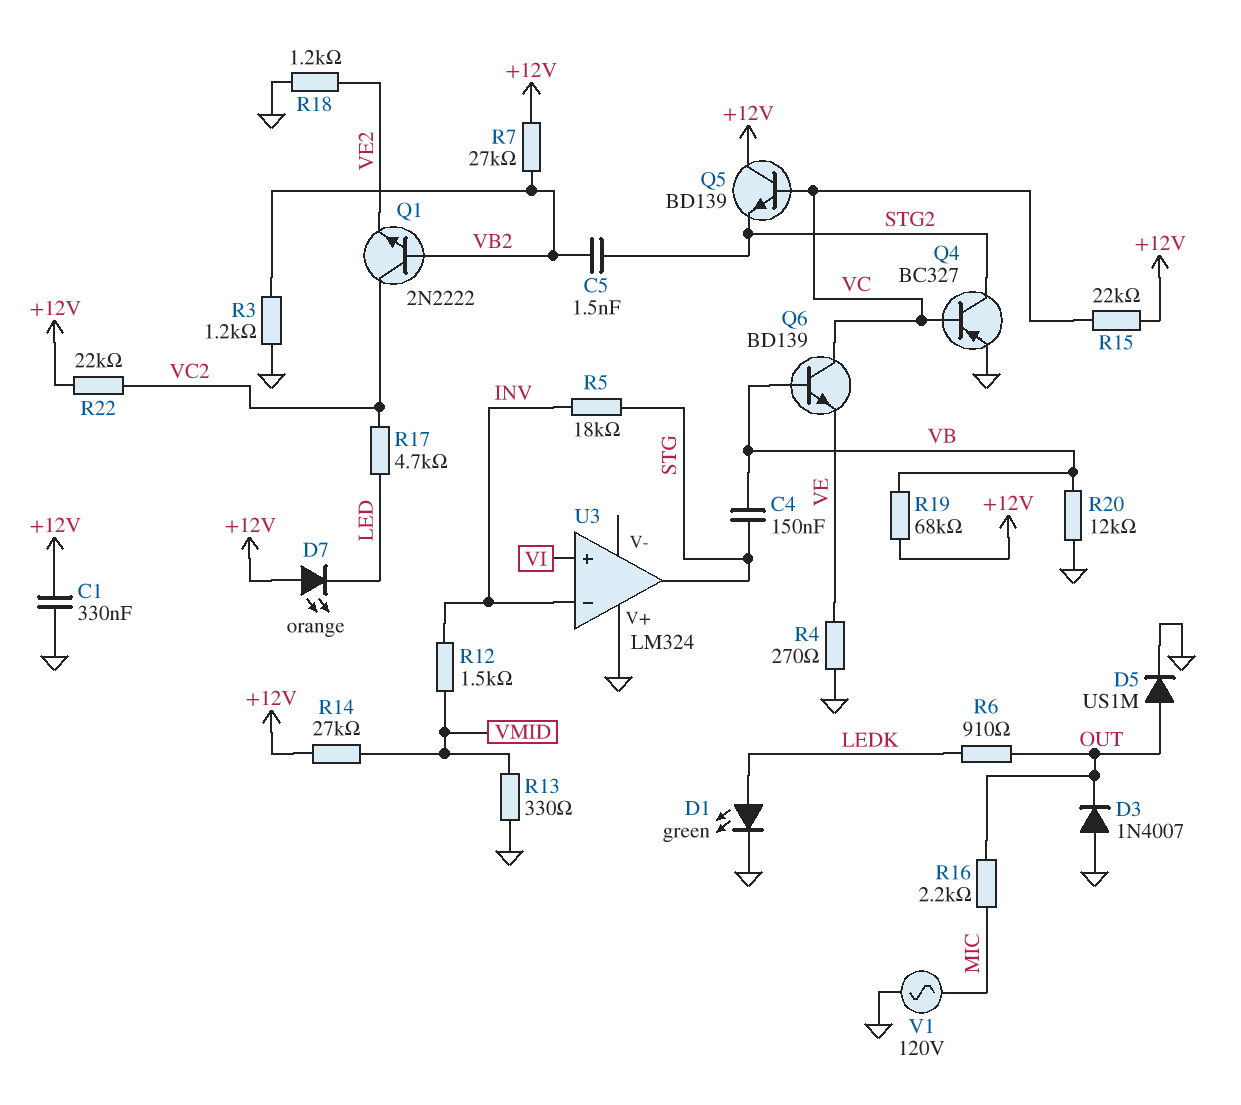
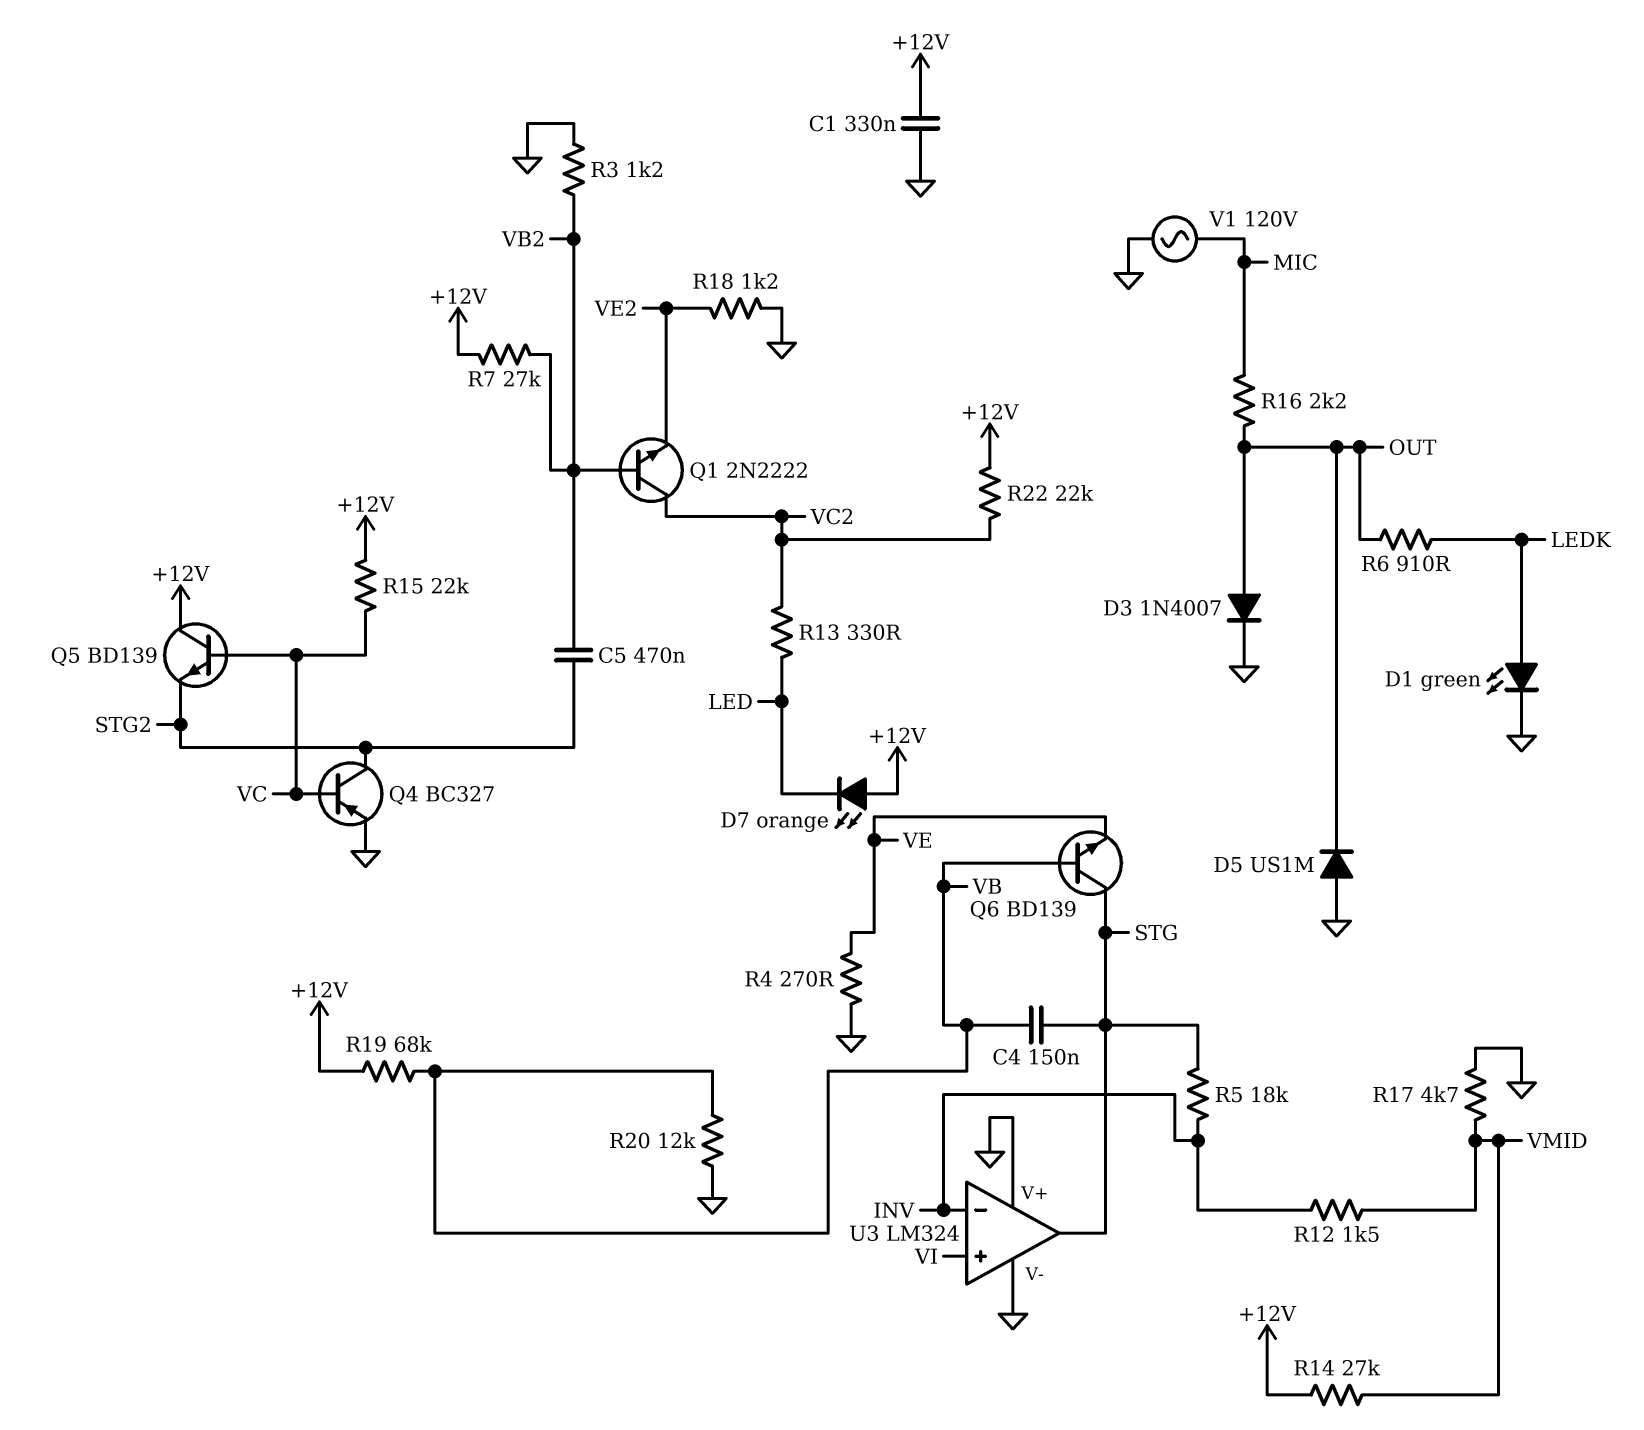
C5: 1.5nF (STG2, VB2) -> 470nF (STG2, VB2)
D3: diode 1N4007 (A GND, K OUT) -> diode 1N4007 (A OUT, K GND)
D5: diode US1M (A OUT, K GND) -> diode US1M (A GND, K OUT)
Q6: NPN BD139 (B VB, C VC, E VE) -> NPN BD139 (B VB, C STG, E VE)
R13: 330 (GND, VMID) -> 330 (LED, VC2)
R17: 4.7k (LED, VC2) -> 4.7k (GND, VMID)
U3 pin V-: none -> GND

